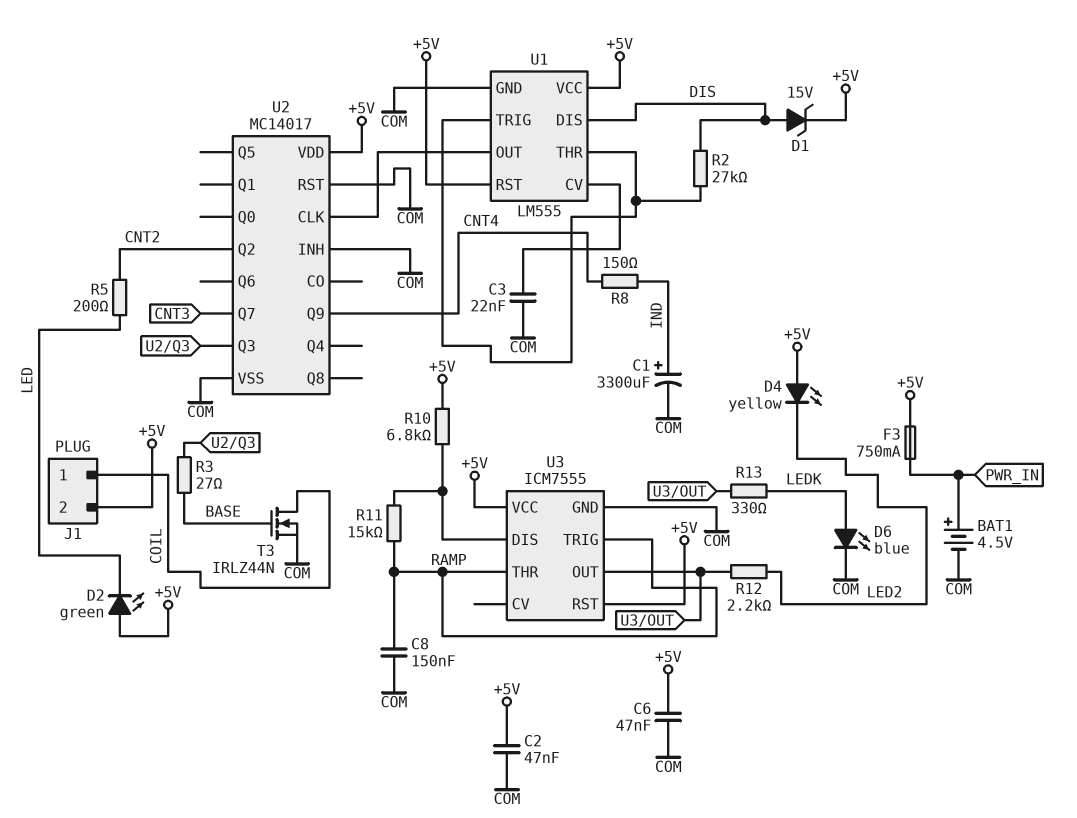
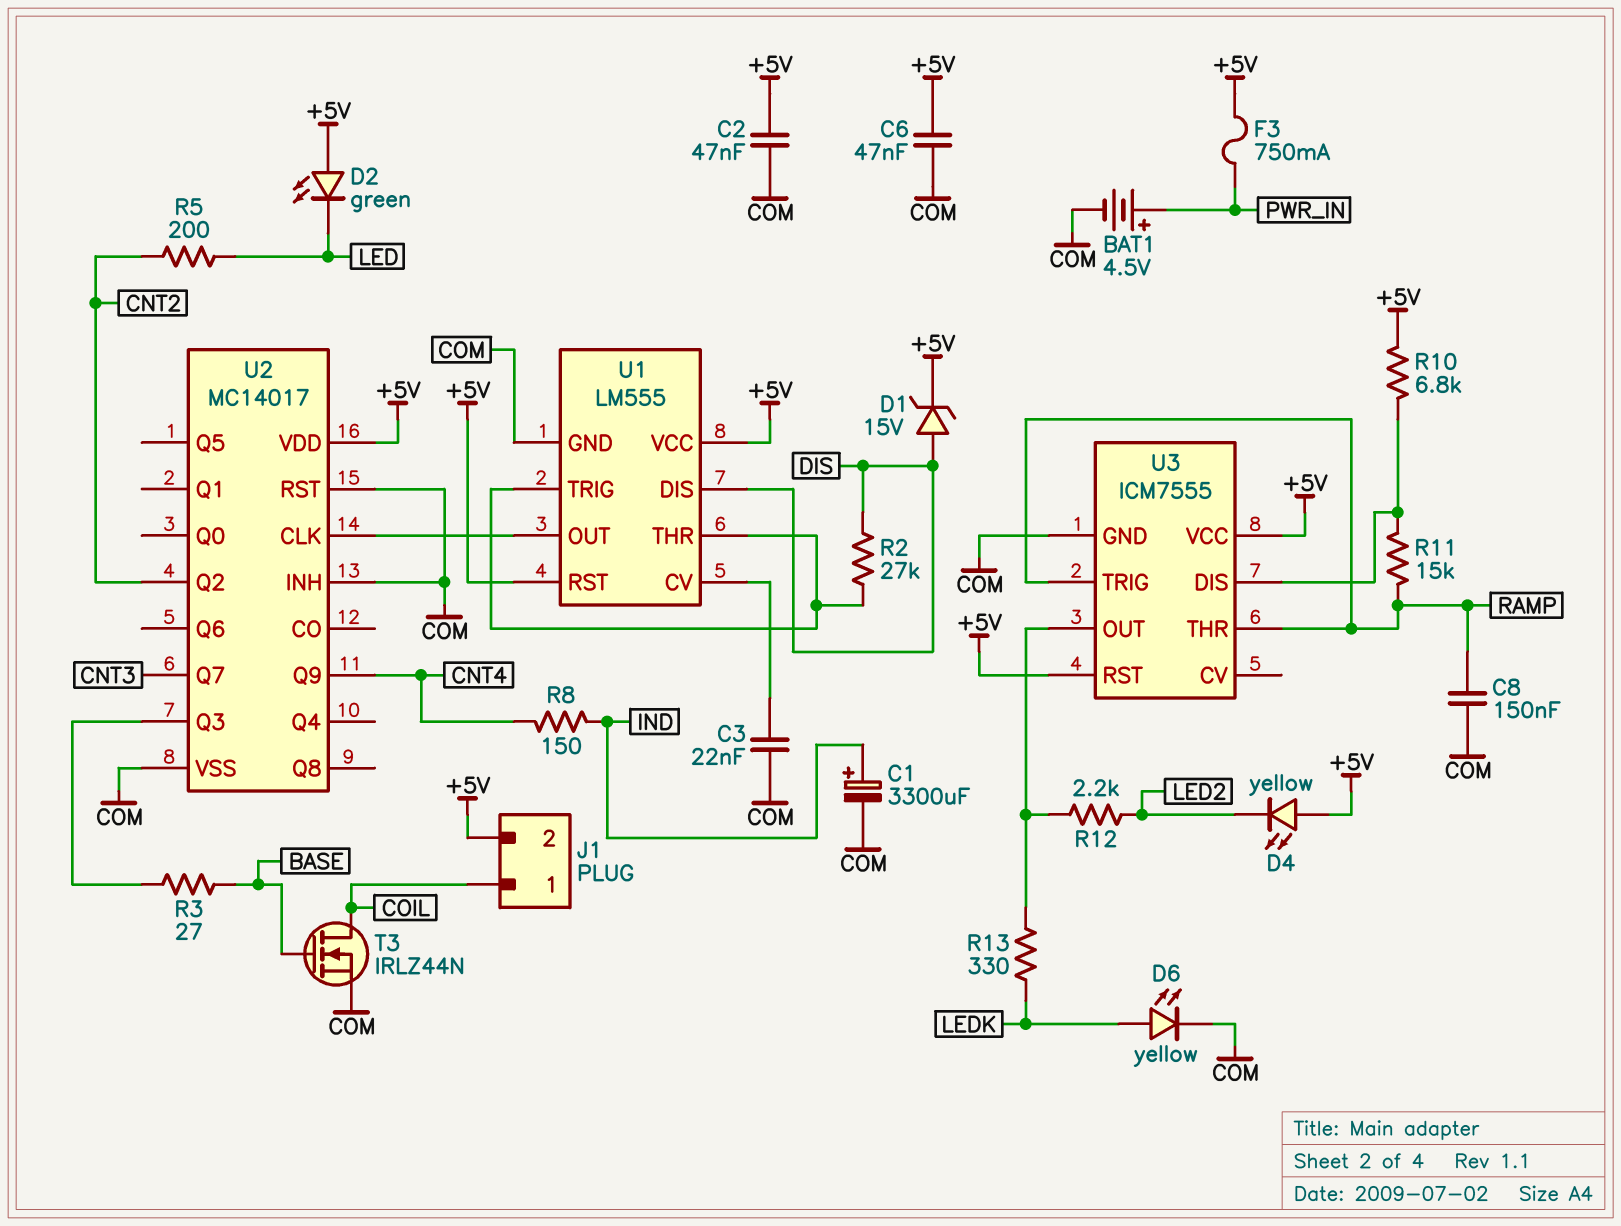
D6: LED blue (A LEDK, K COM) -> LED yellow (A LEDK, K COM)

